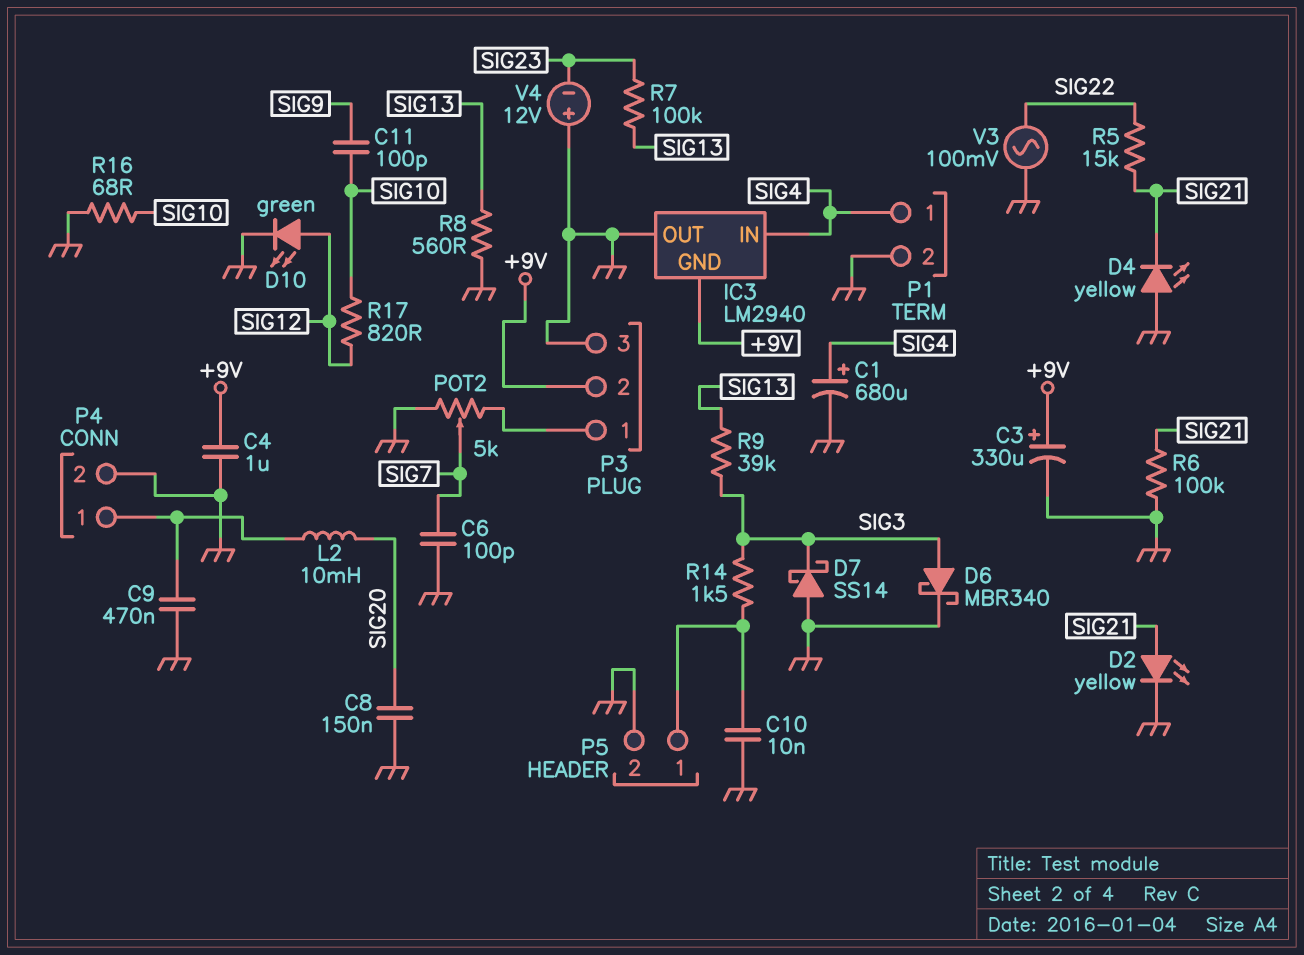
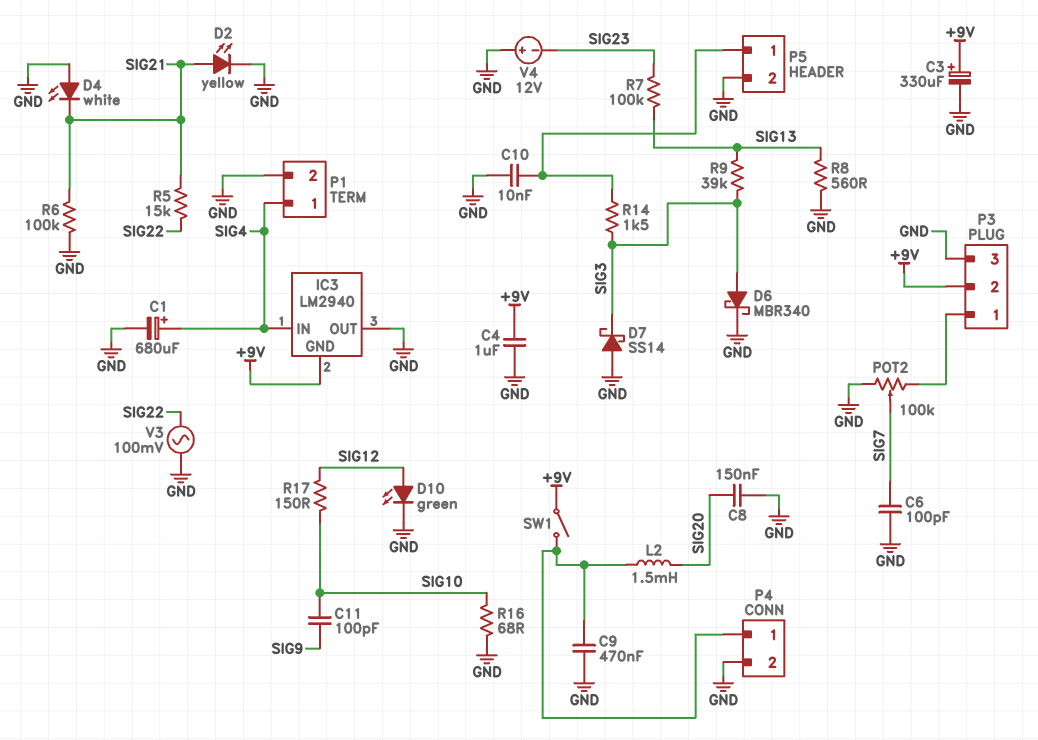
D4: LED yellow (A GND, K SIG21) -> LED white (A GND, K SIG21)
L2: 10mH (P4/1, SIG20) -> 1.5mH (P4/1, SIG20)
POT2: 5k (GND, P3/1, wiper SIG7) -> 100k (GND, P3/1, wiper SIG7)
R17: 820 (SIG10, SIG12) -> 150 (SIG10, SIG12)
SW1: none -> switch (+9V, P4/1)

